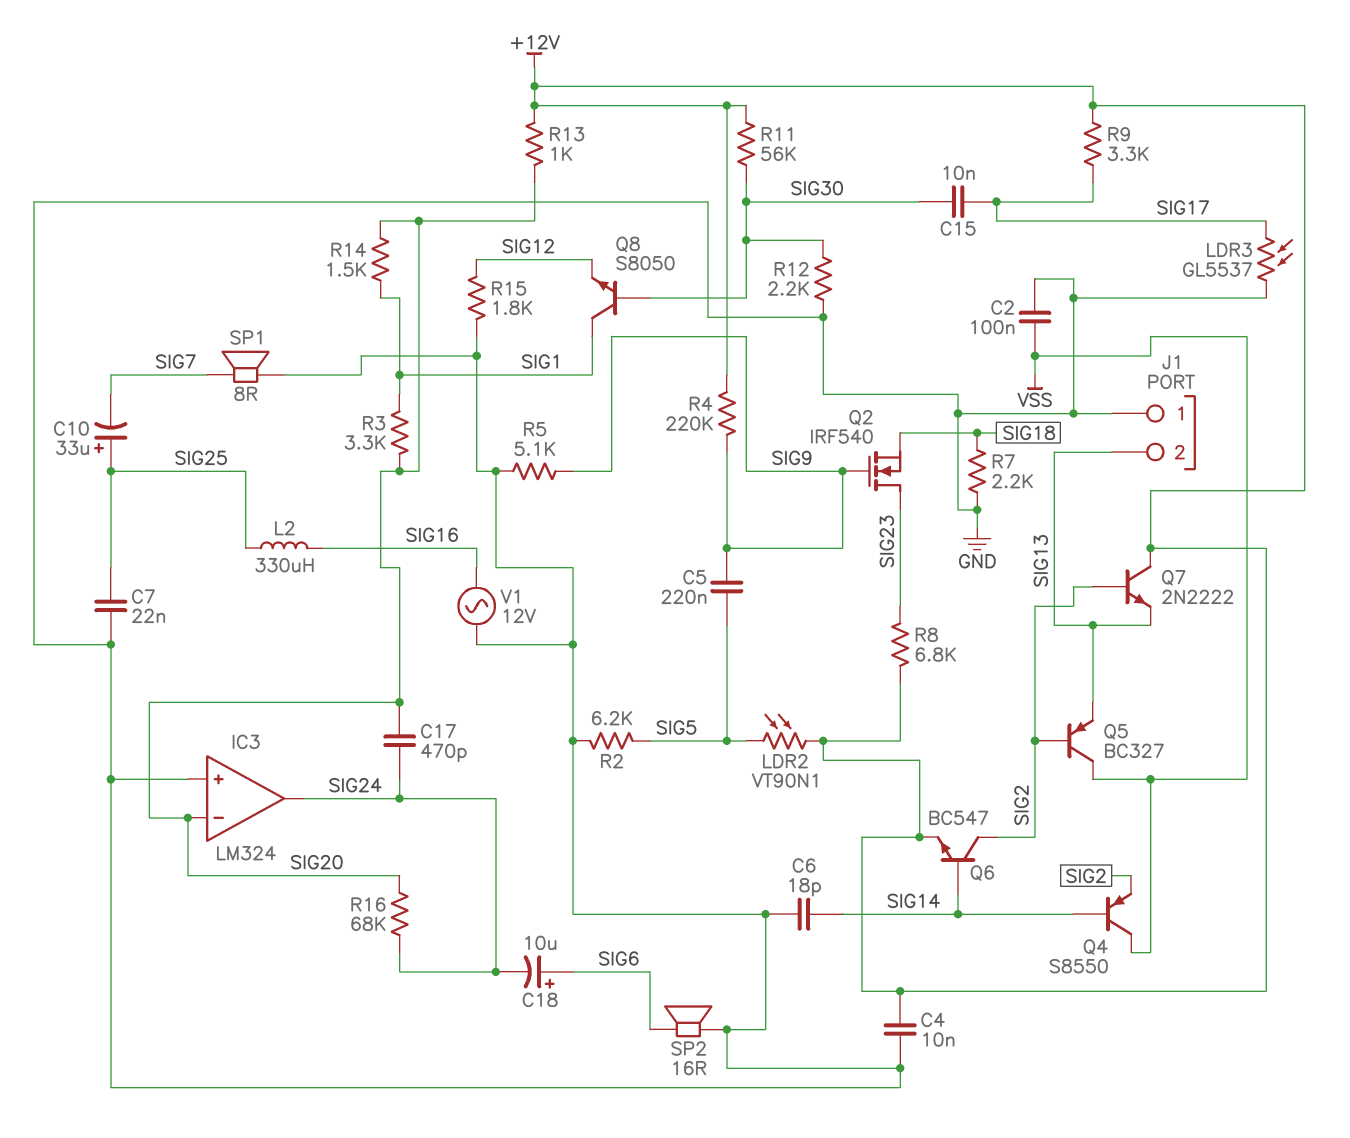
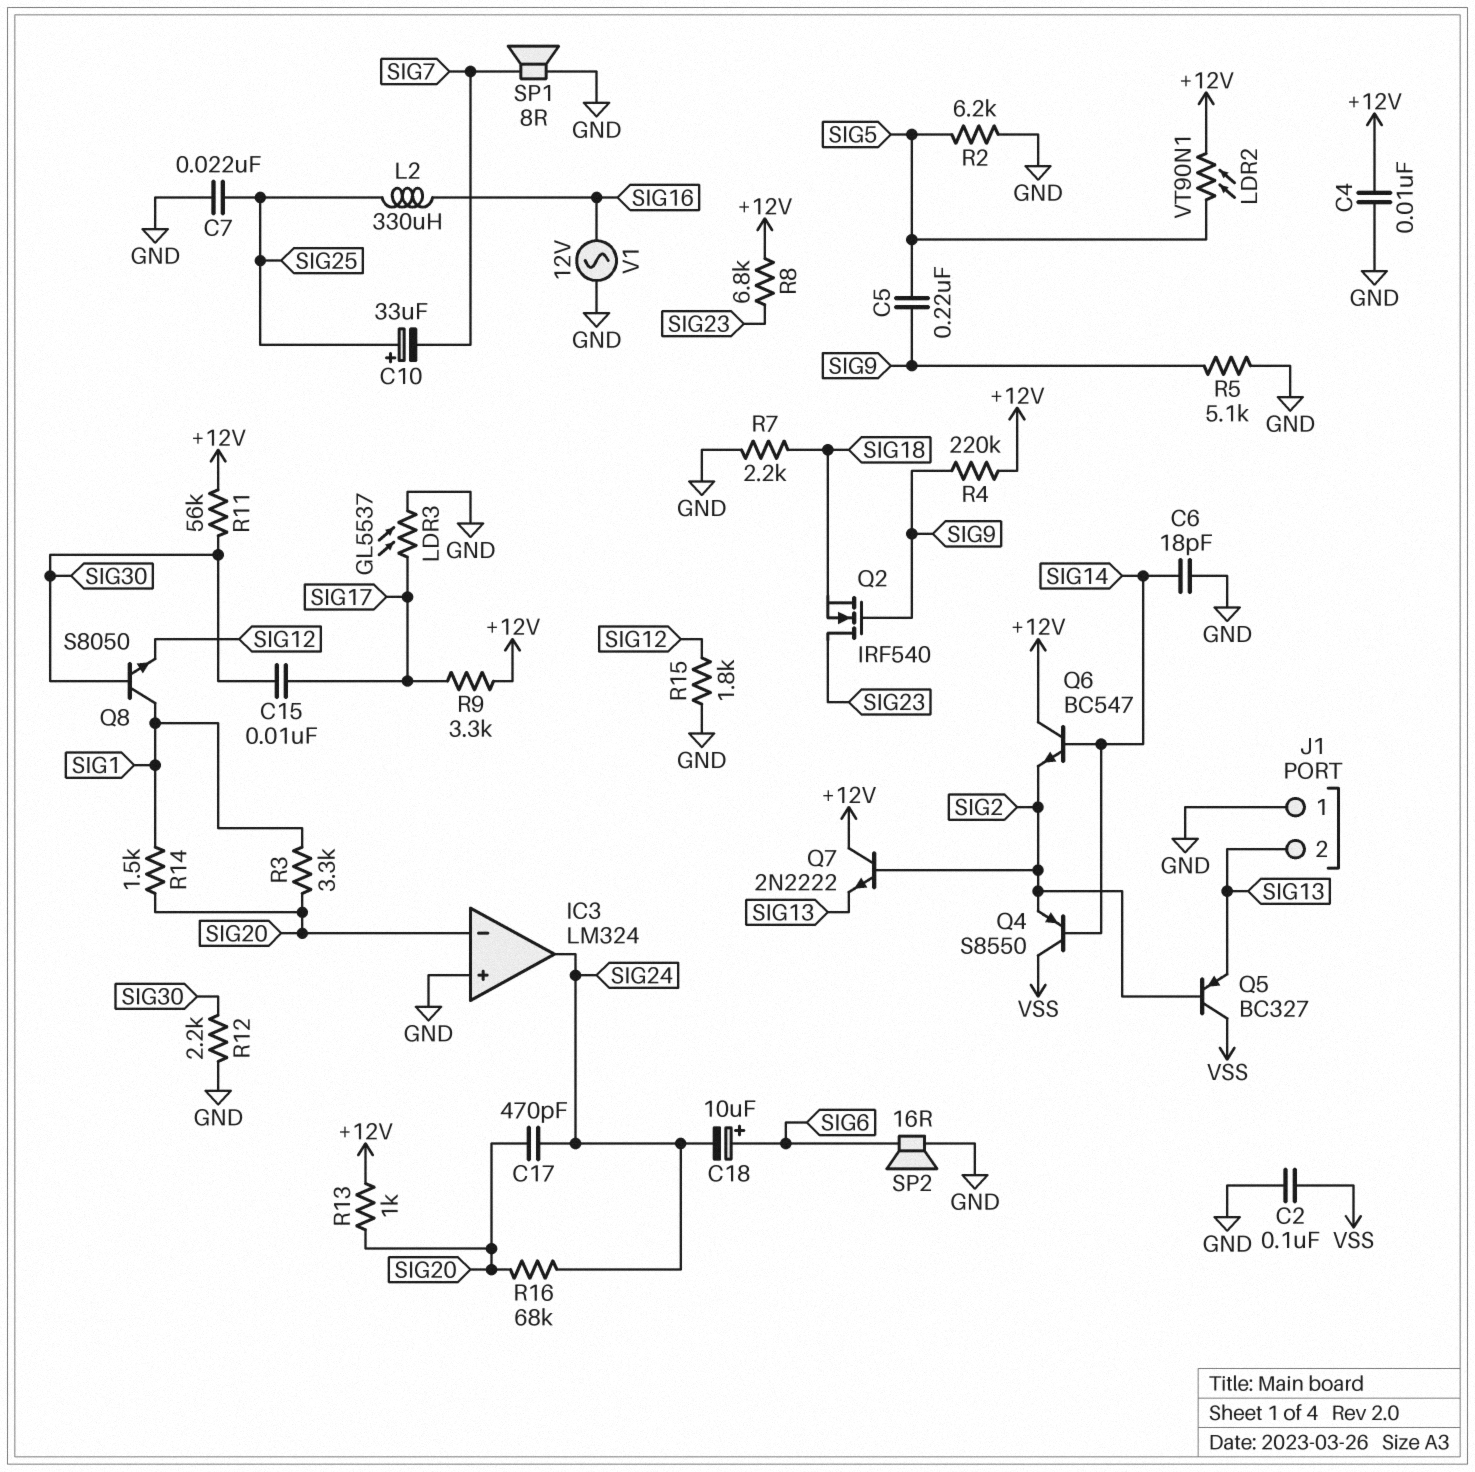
Q6: NPN BC547 (B SIG14, C SIG2, E +12V) -> NPN BC547 (B SIG14, C +12V, E SIG2)

